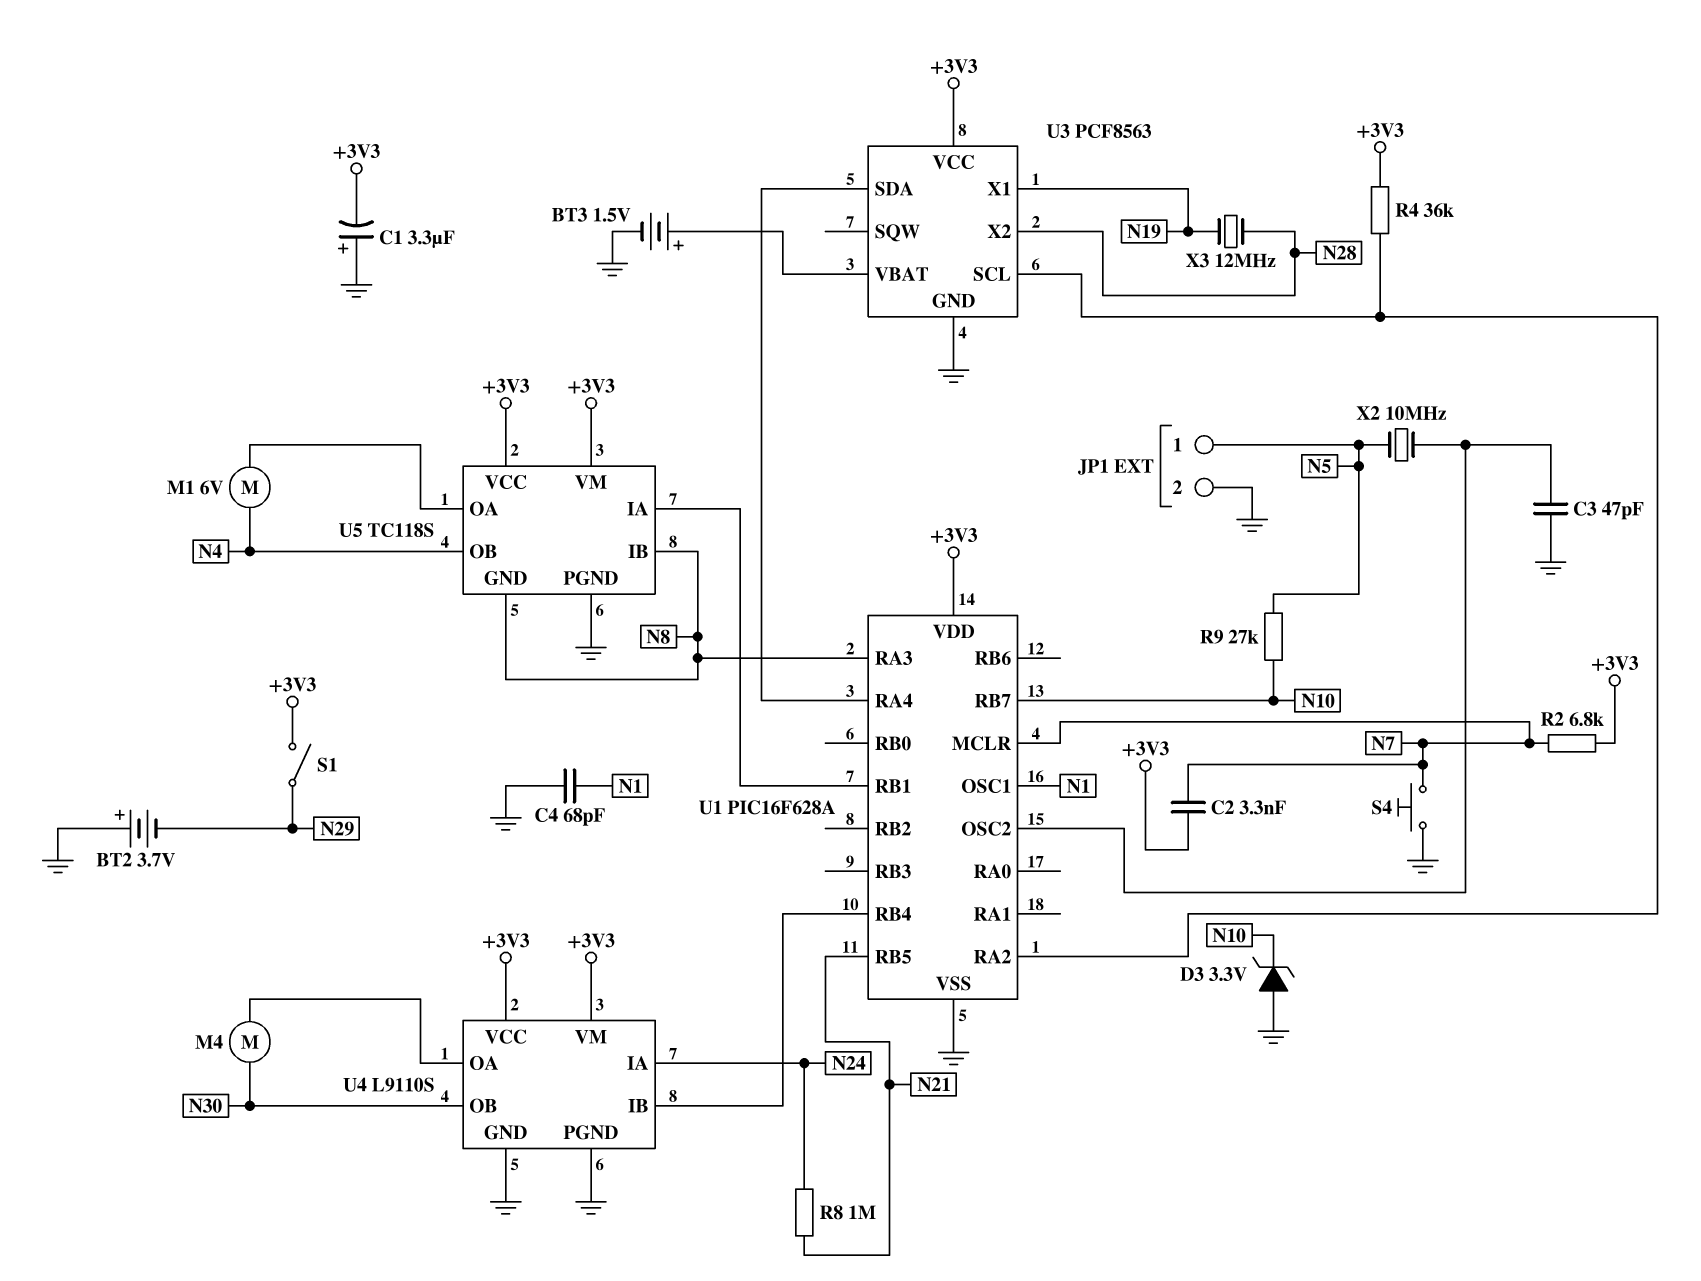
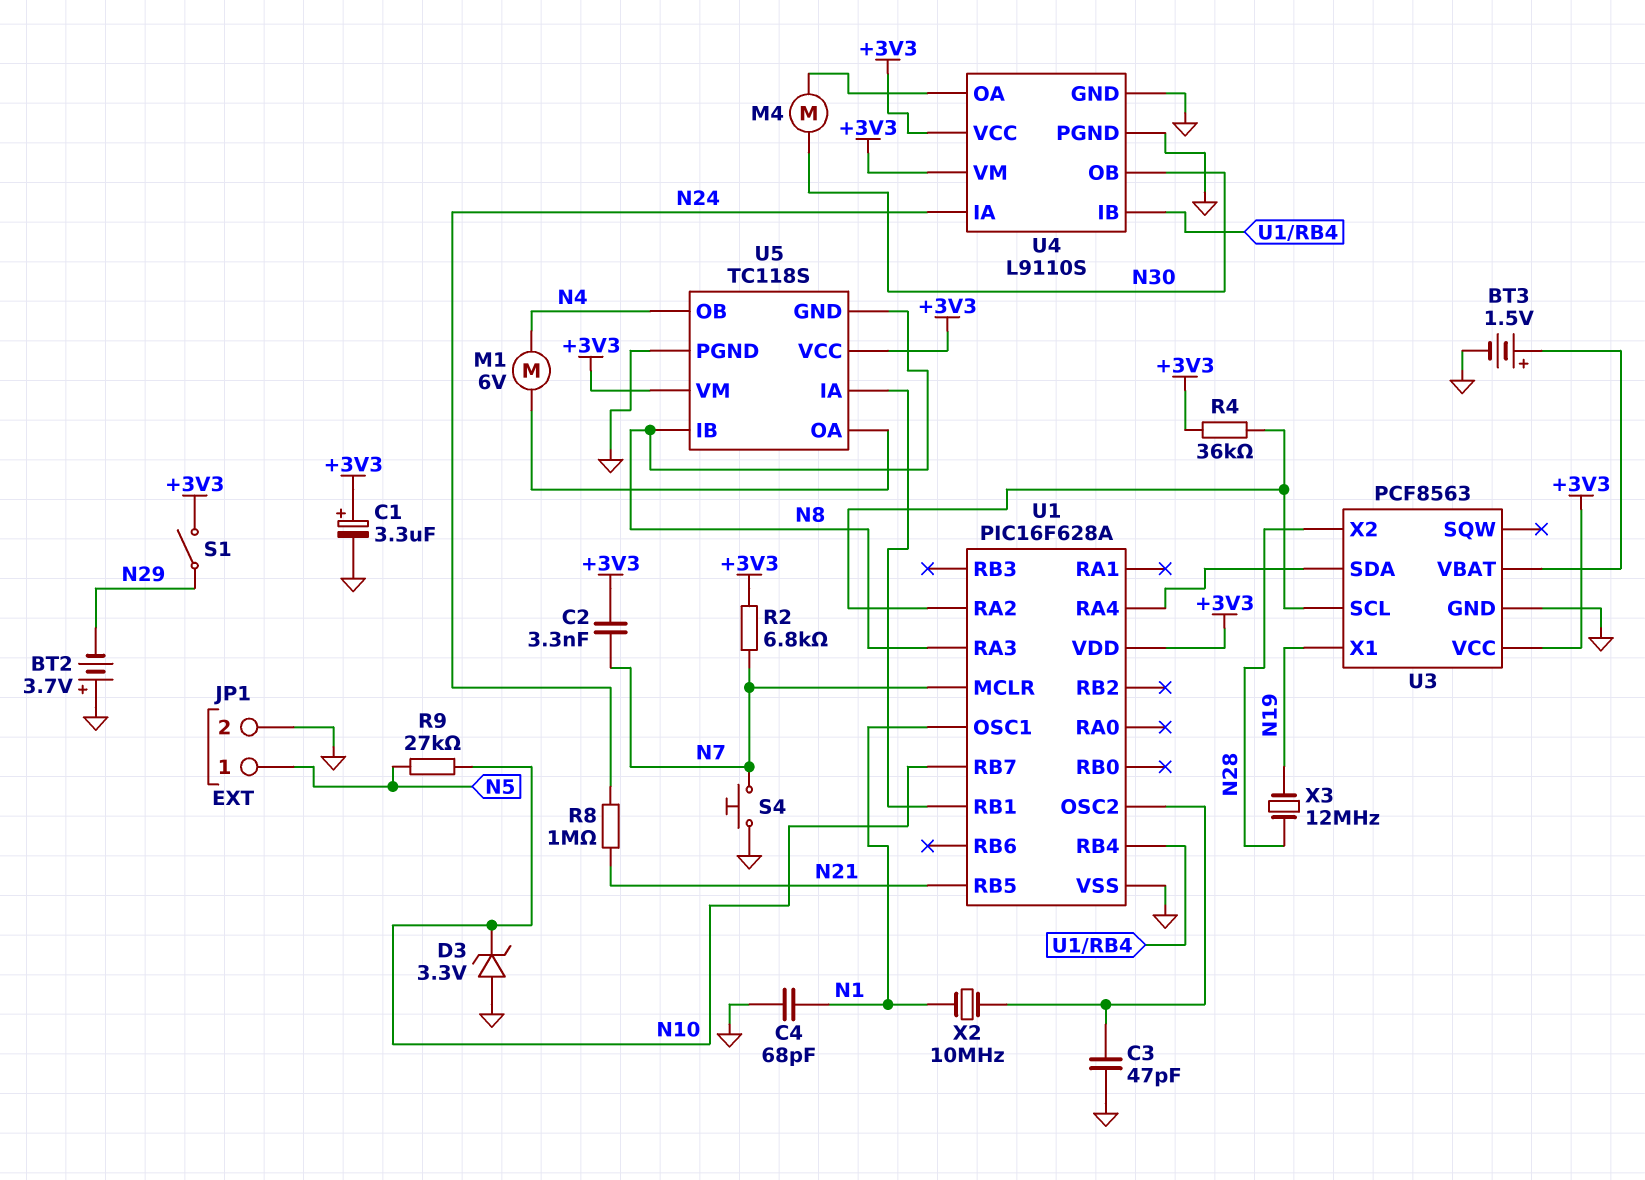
C1: 3.3uF (plus GND, minus +3V3) -> 3.3uF (plus +3V3, minus GND)
X2: 10MHz (N5, U1/OSC2) -> 10MHz (N1, U1/OSC2)

